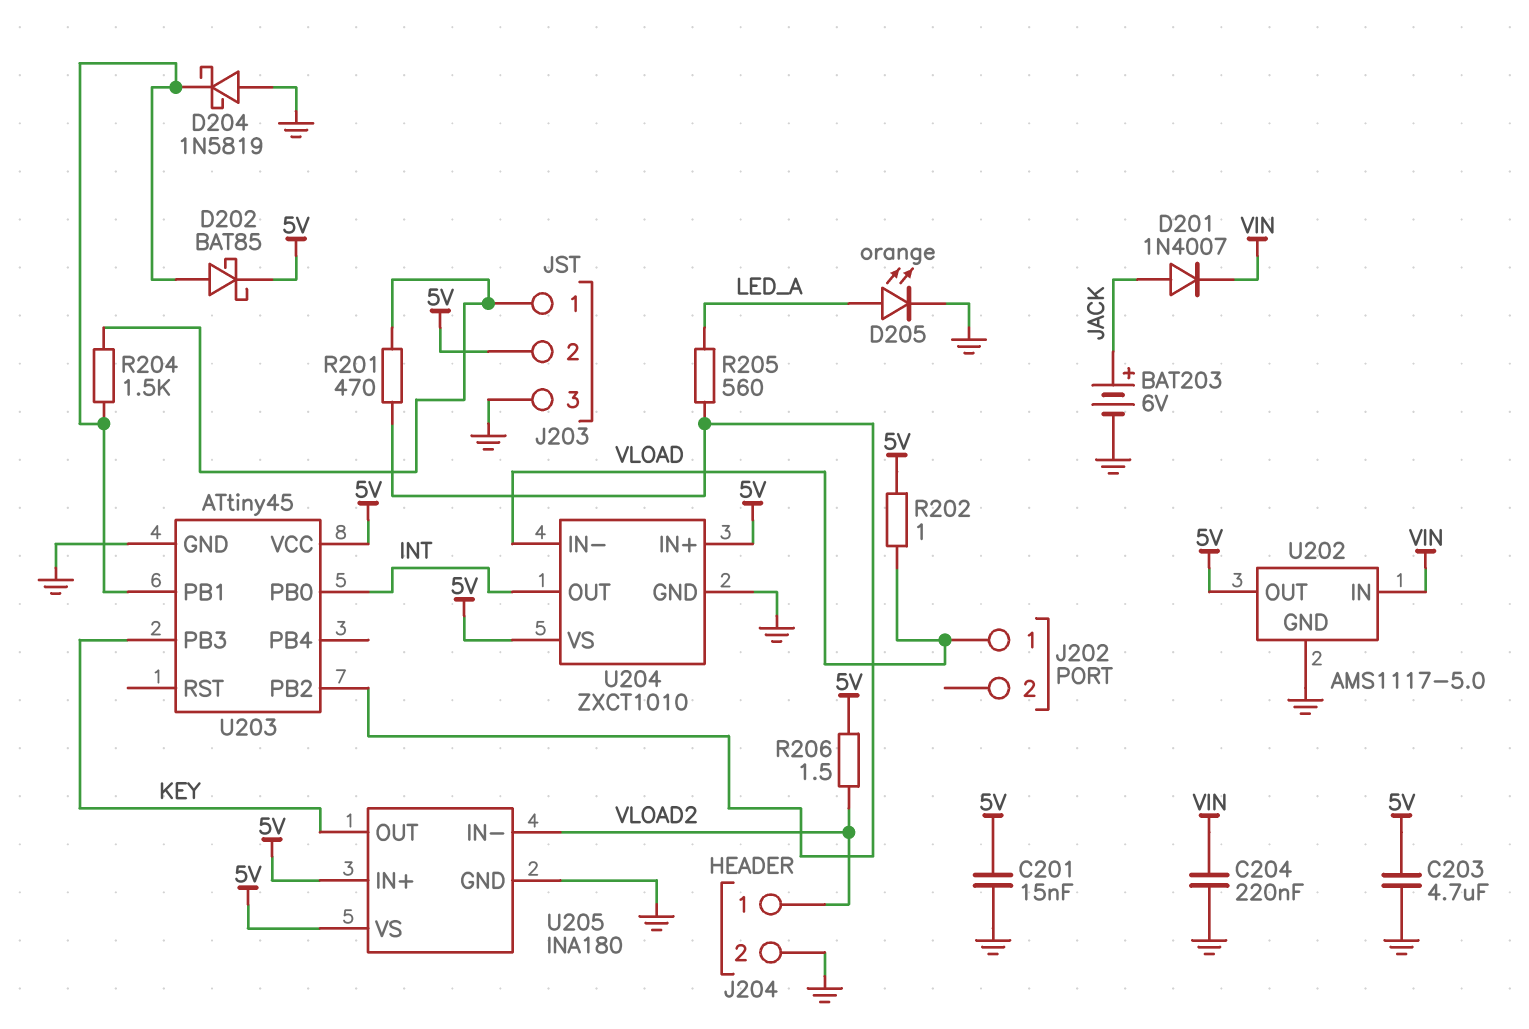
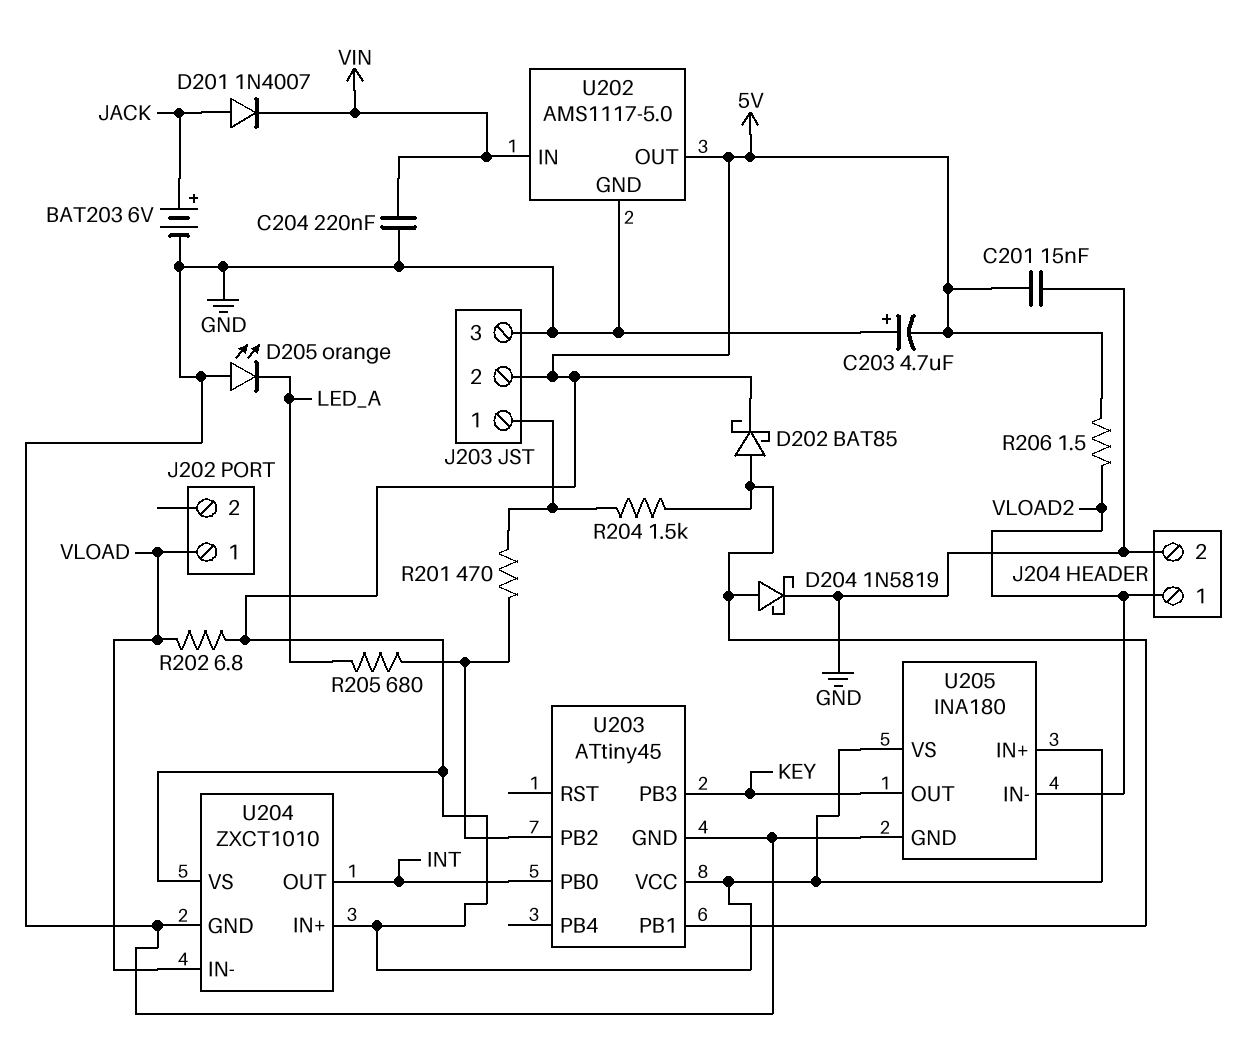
C203: 4.7uF (5V, GND) -> 4.7uF (plus GND, minus 5V)
D204: schottky 1N5819 (A GND, K U203/PB1) -> schottky 1N5819 (A U203/PB1, K GND)
D205: LED orange (A LED_A, K GND) -> LED orange (A GND, K LED_A)
R202: 1 (5V, VLOAD) -> 6.8 (5V, VLOAD)
R205: 560 (LED_A, U203/PB2) -> 680 (LED_A, U203/PB2)

